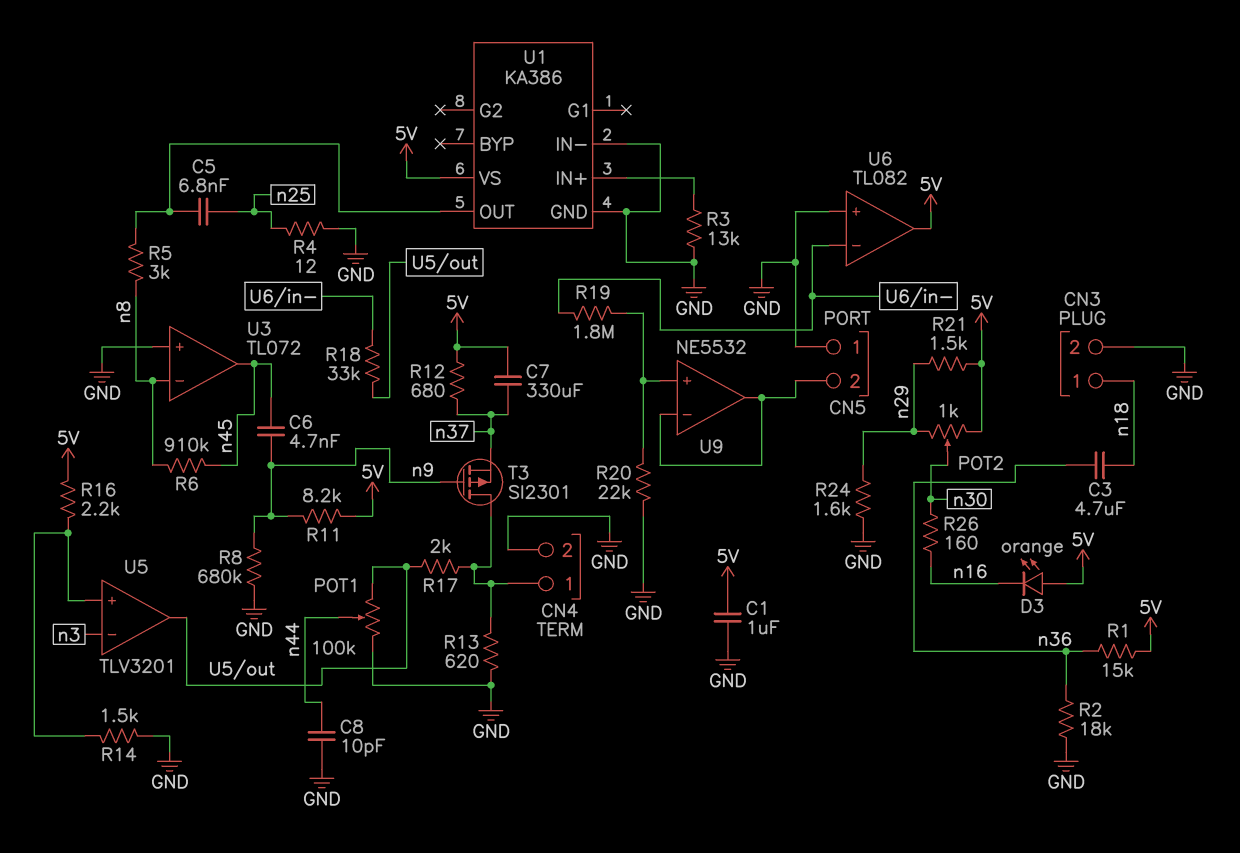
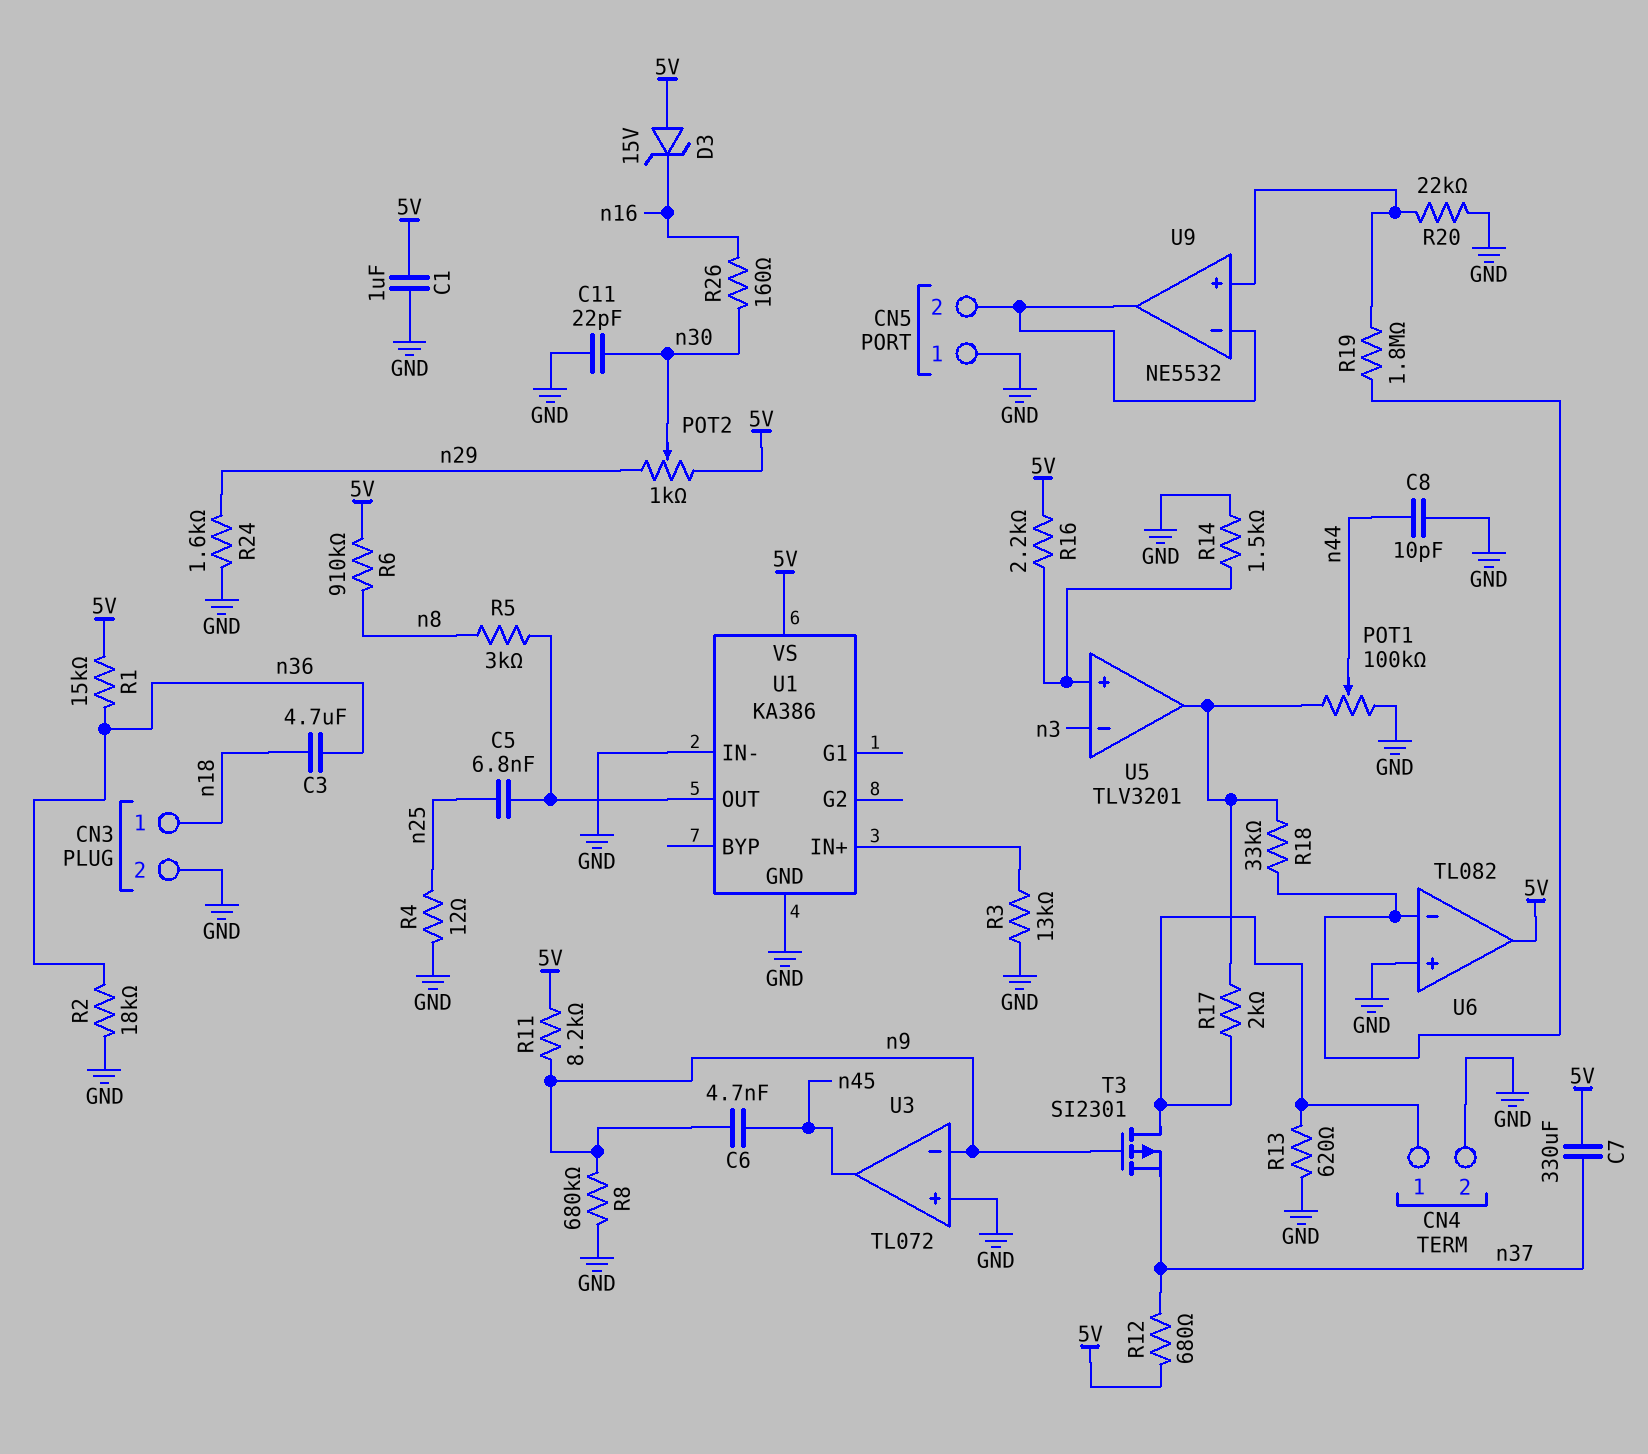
C11: none -> 22pF (GND, n30)
D3: LED orange (A 5V, K n16) -> zener 15V (A 5V, K n16)
R6: 910k (n8, n45) -> 910k (5V, n8)
R21: 1.5k (5V, n29) -> none
U3 pin in-: n8 -> n9

